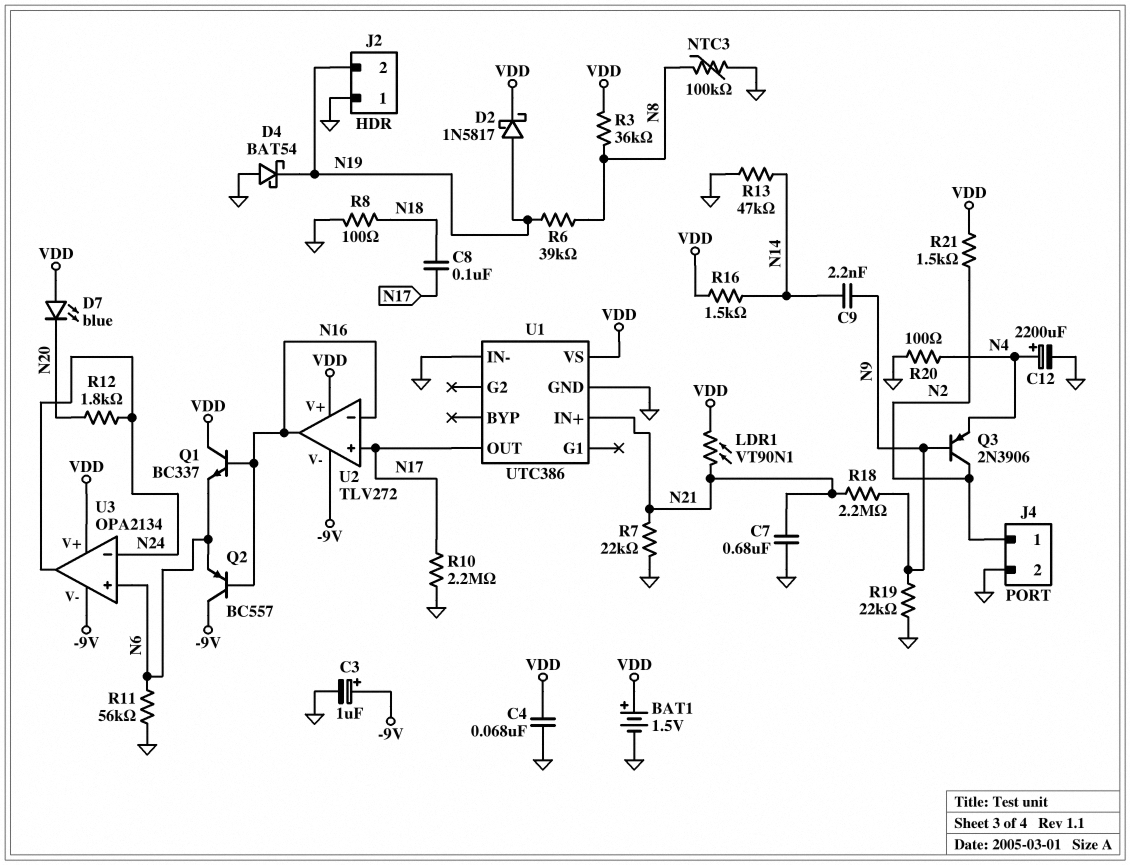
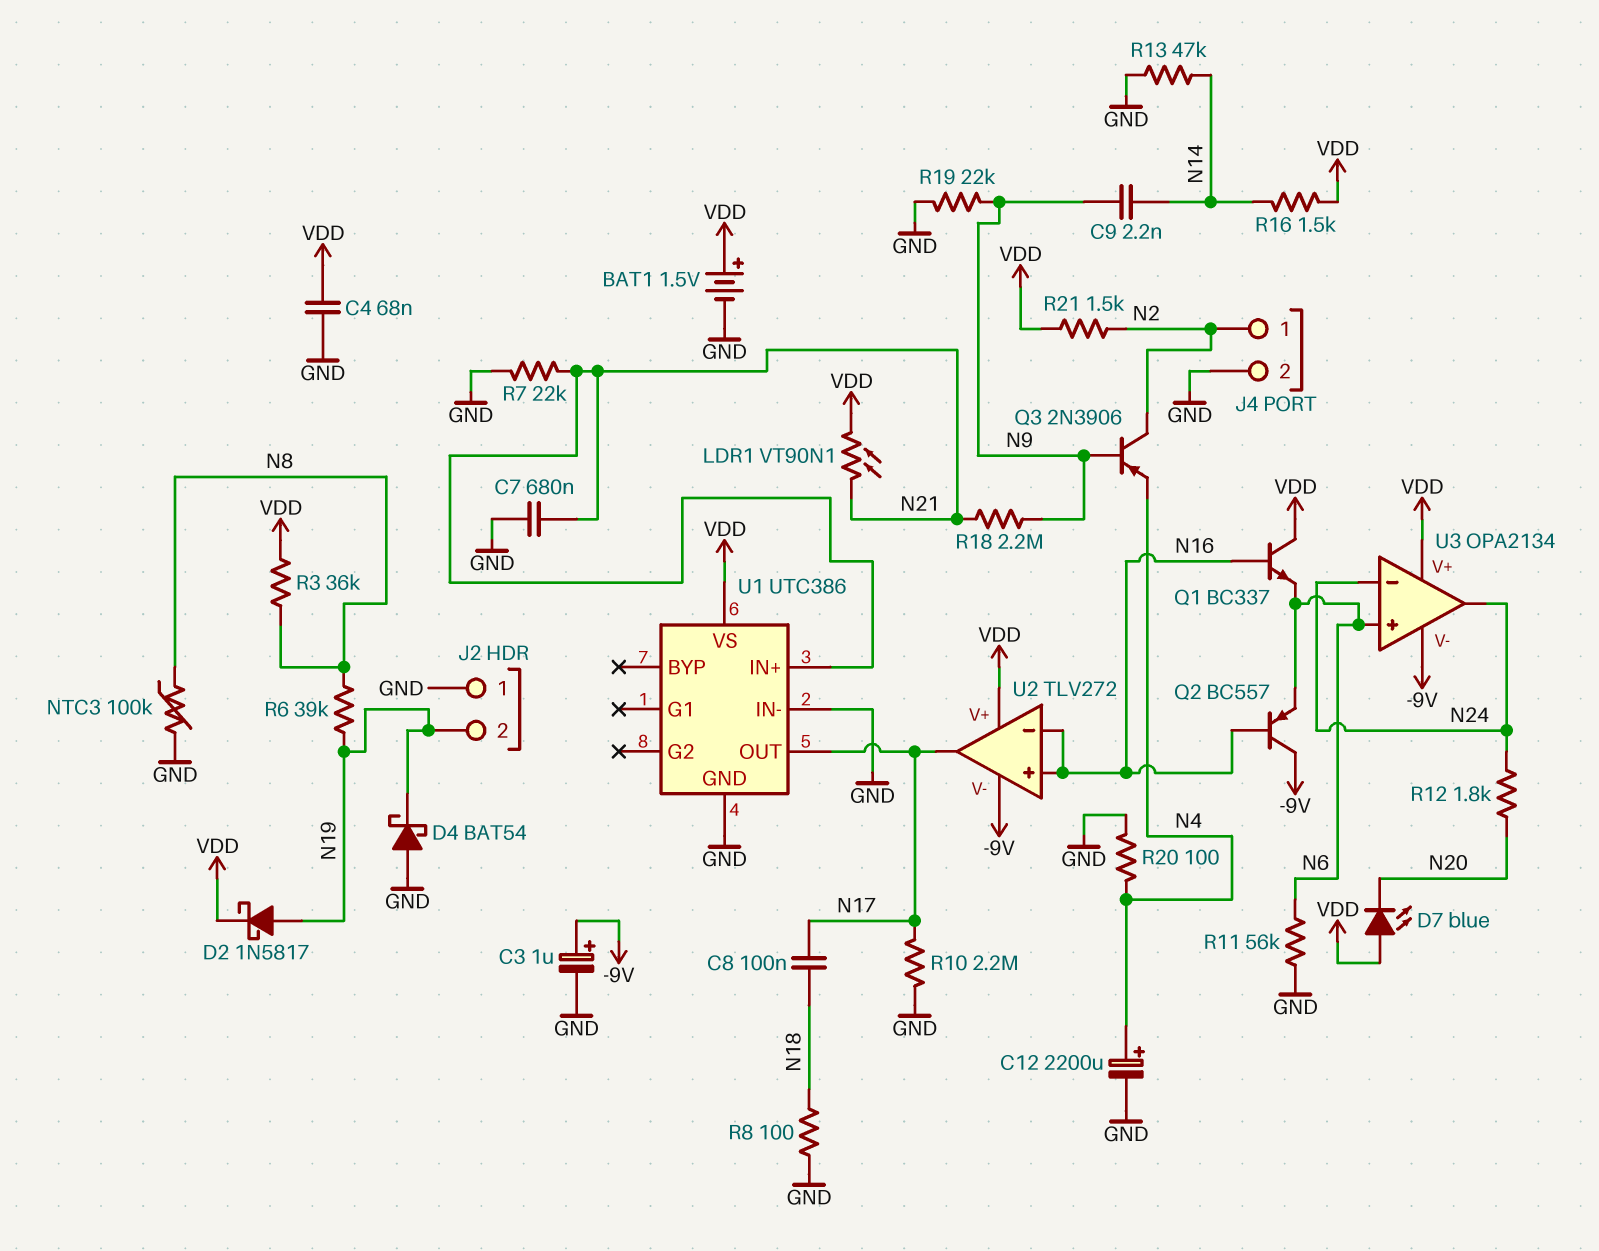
U2 pin in+: N17 -> N16
U2 pin out: N16 -> N17

